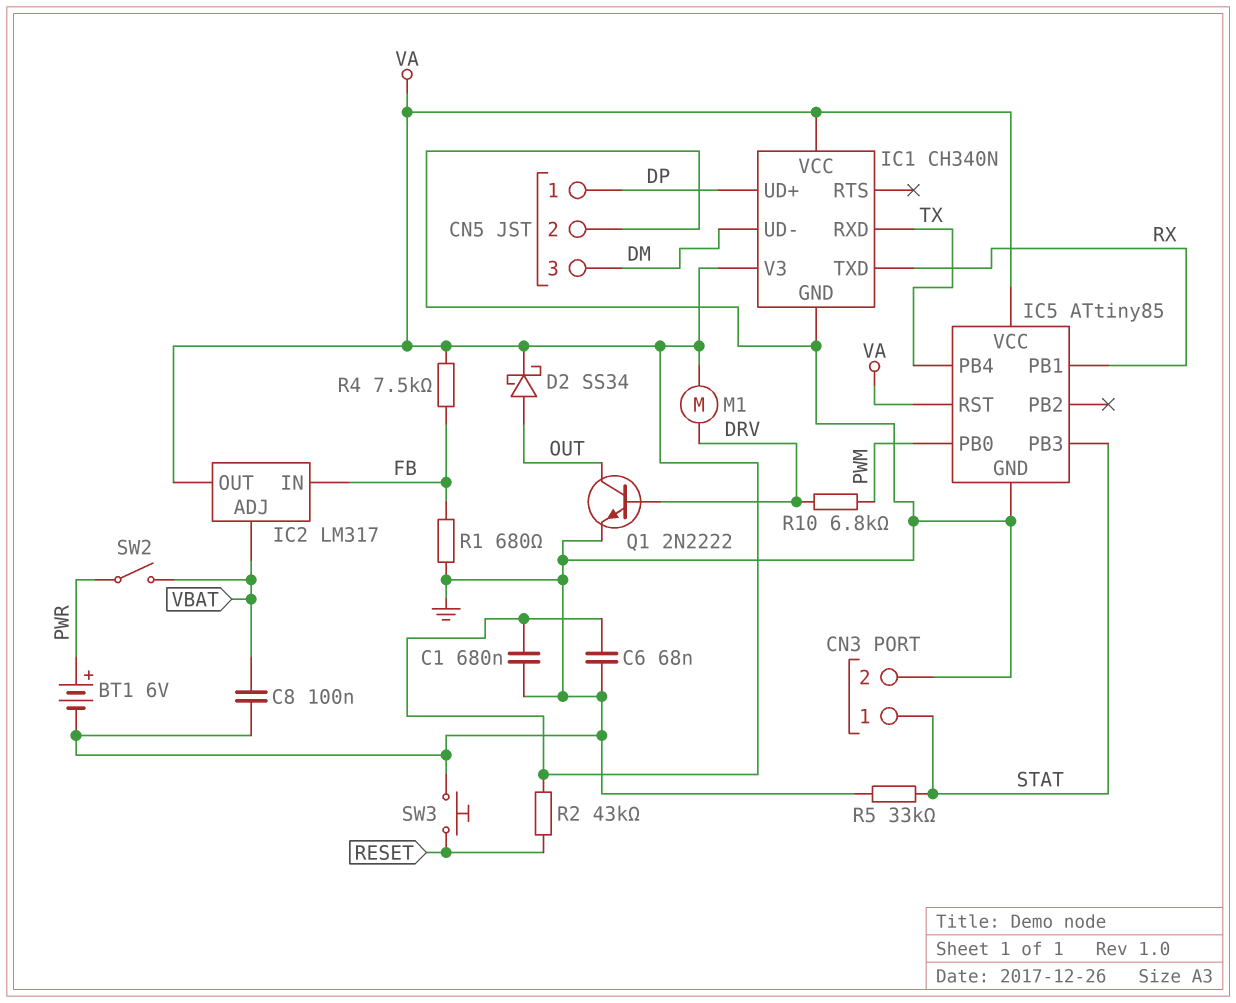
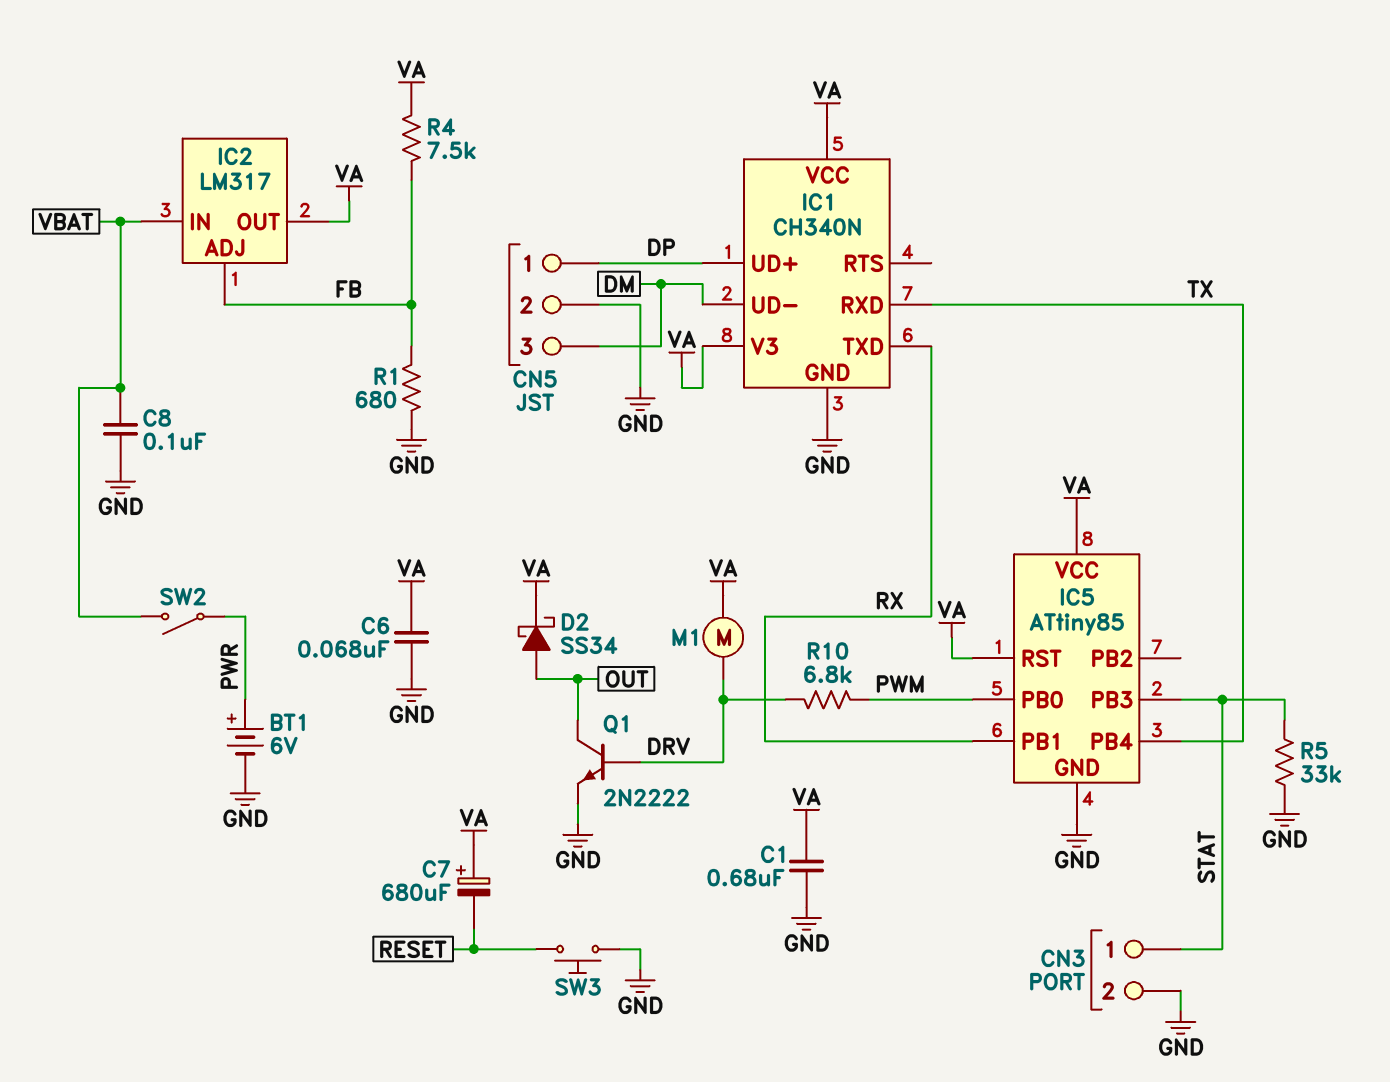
C7: none -> 680uF (plus VA, minus RESET)
IC2 pin ADJ: VBAT -> FB
IC2 pin IN: FB -> VBAT
R2: 43k (RESET, VA) -> none

